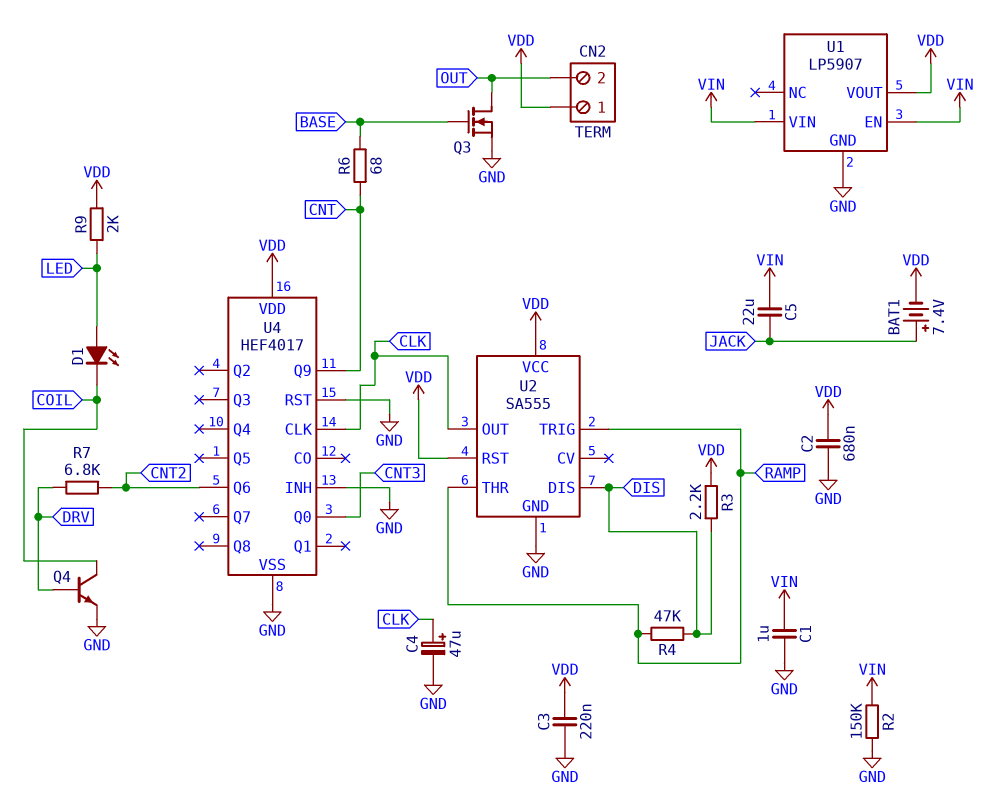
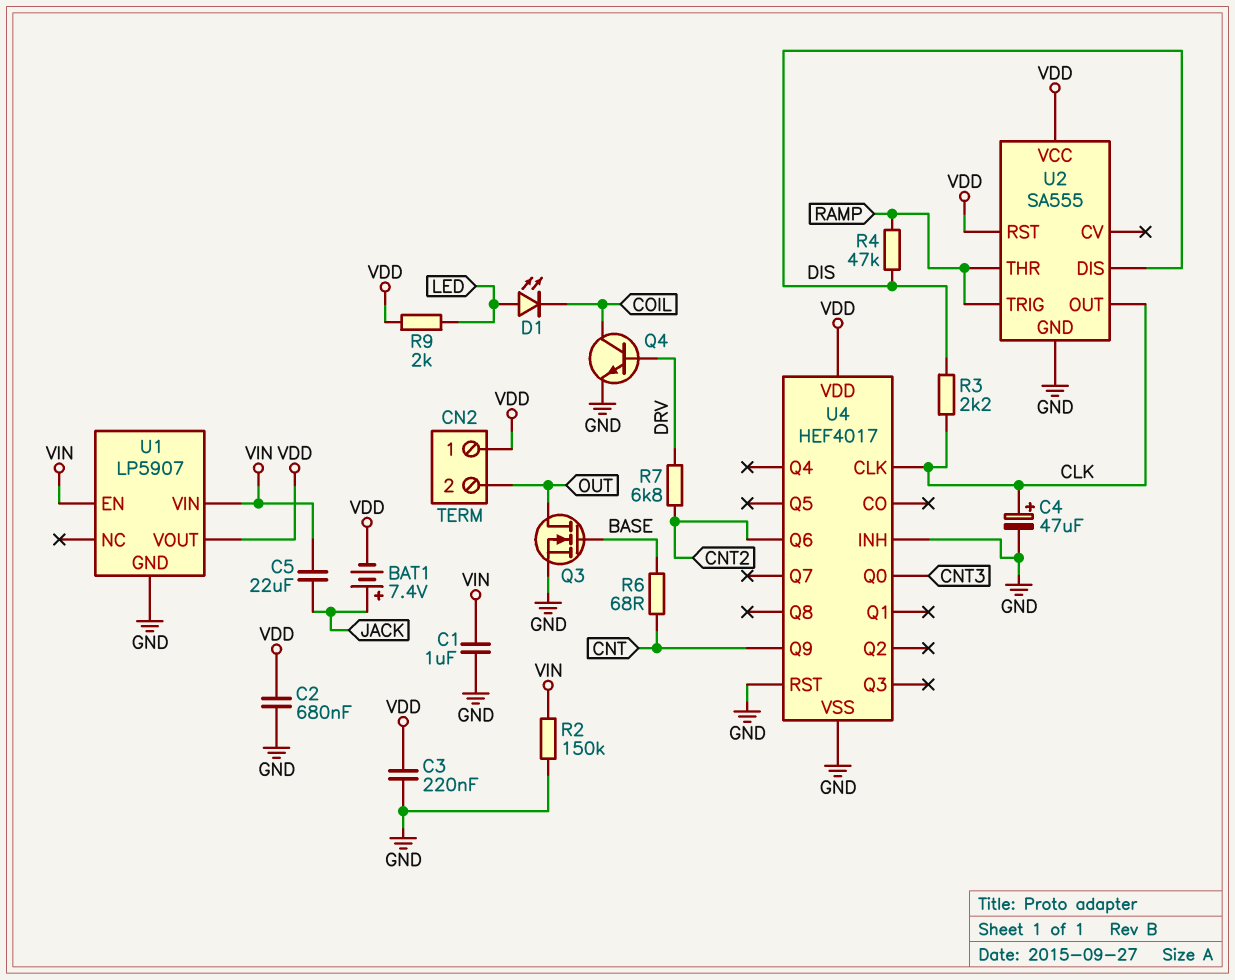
R3: 2.2k (DIS, VDD) -> 2.2k (CLK, DIS)

